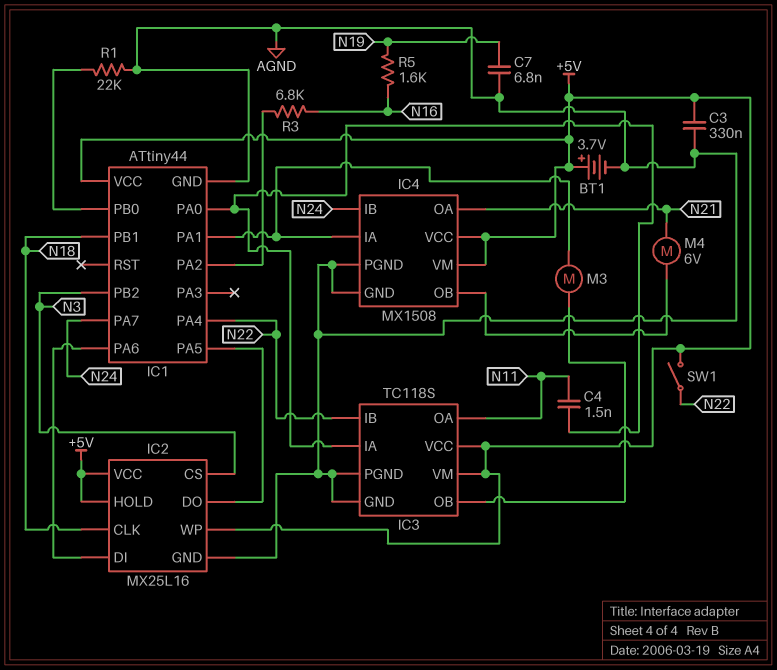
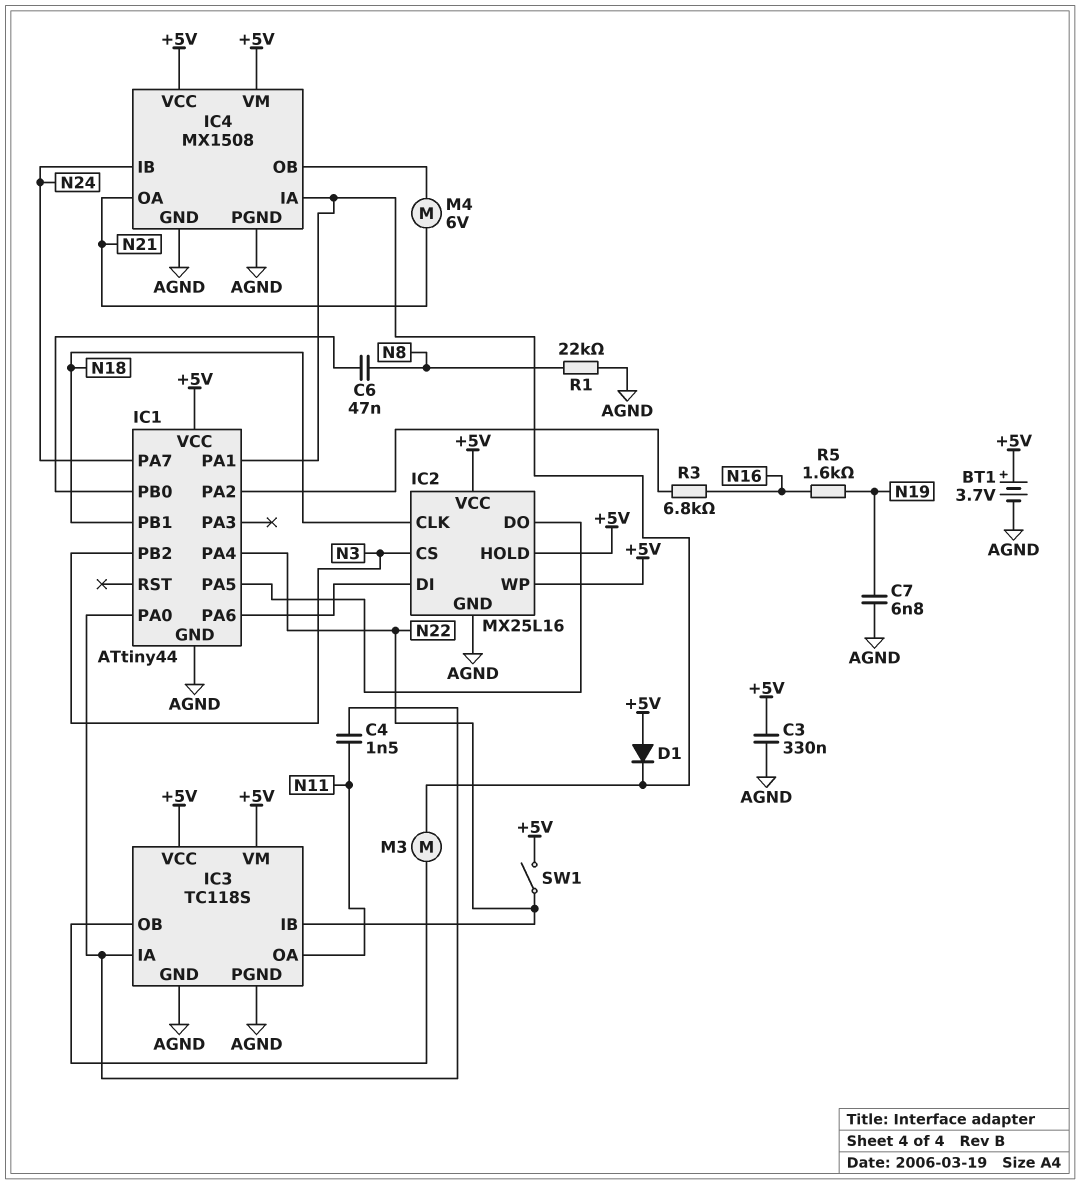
C6: none -> 47nF (IC1/PB0, N8)
D1: none -> diode (A +5V, K IC1/PA1)
R1: 22k (AGND, IC1/PB0) -> 22k (AGND, N8)

